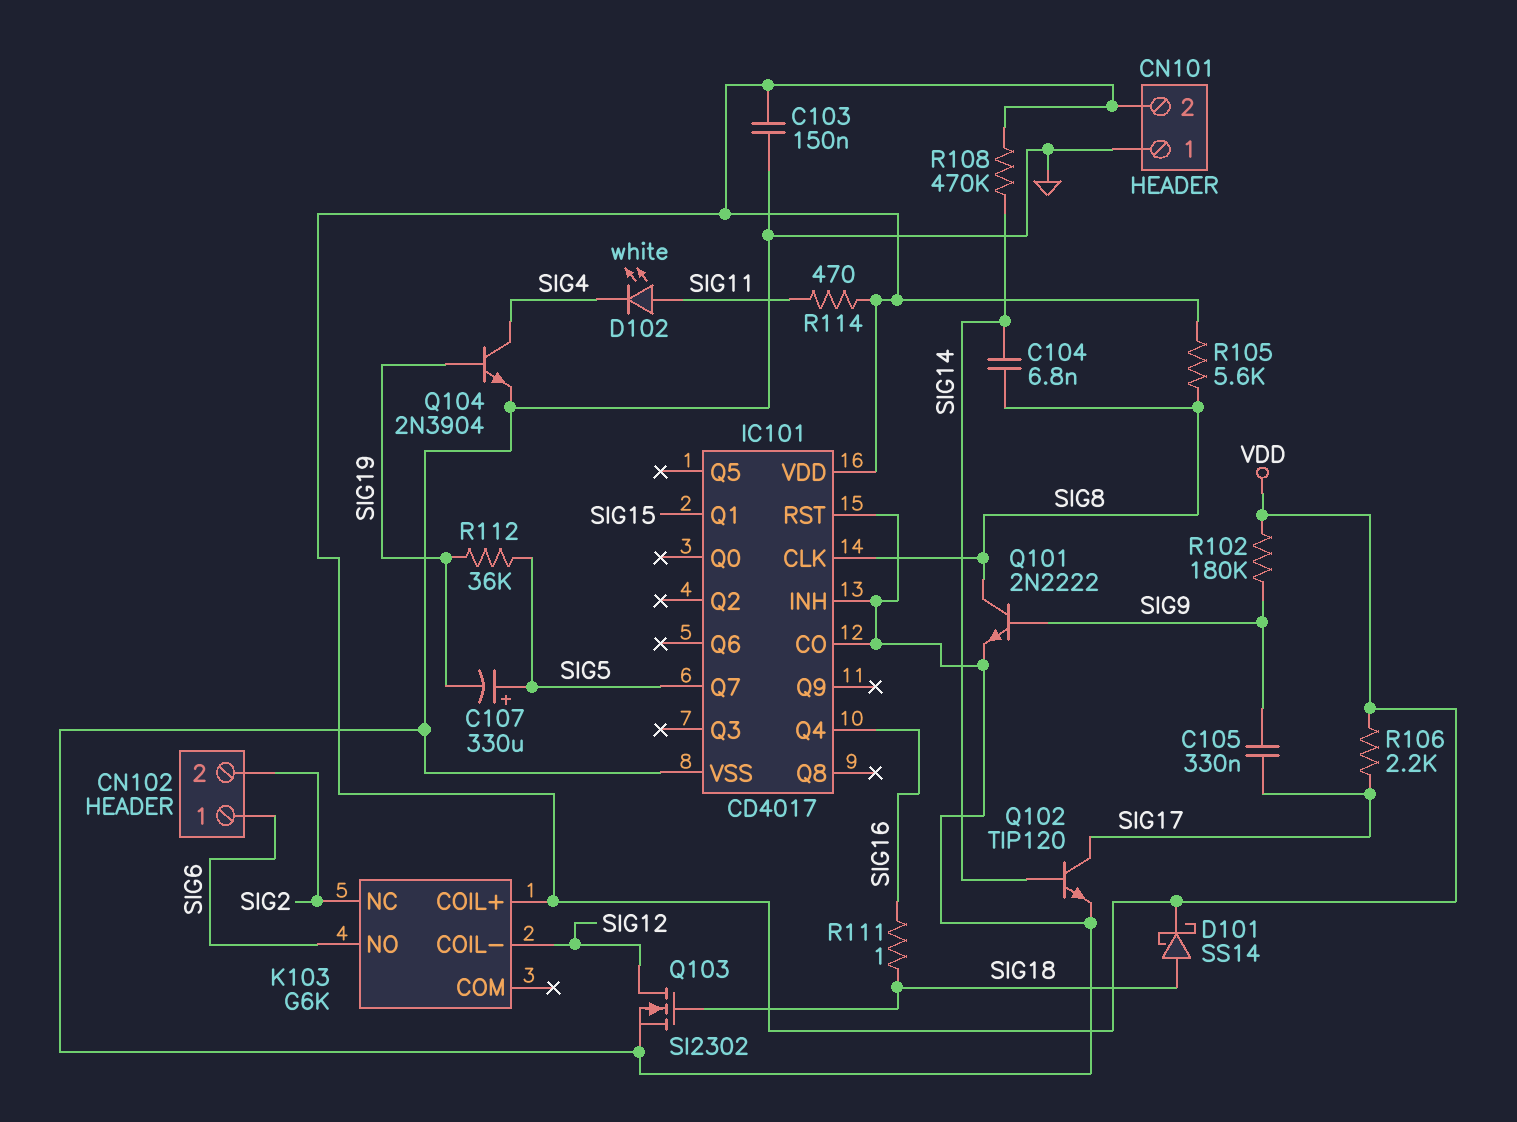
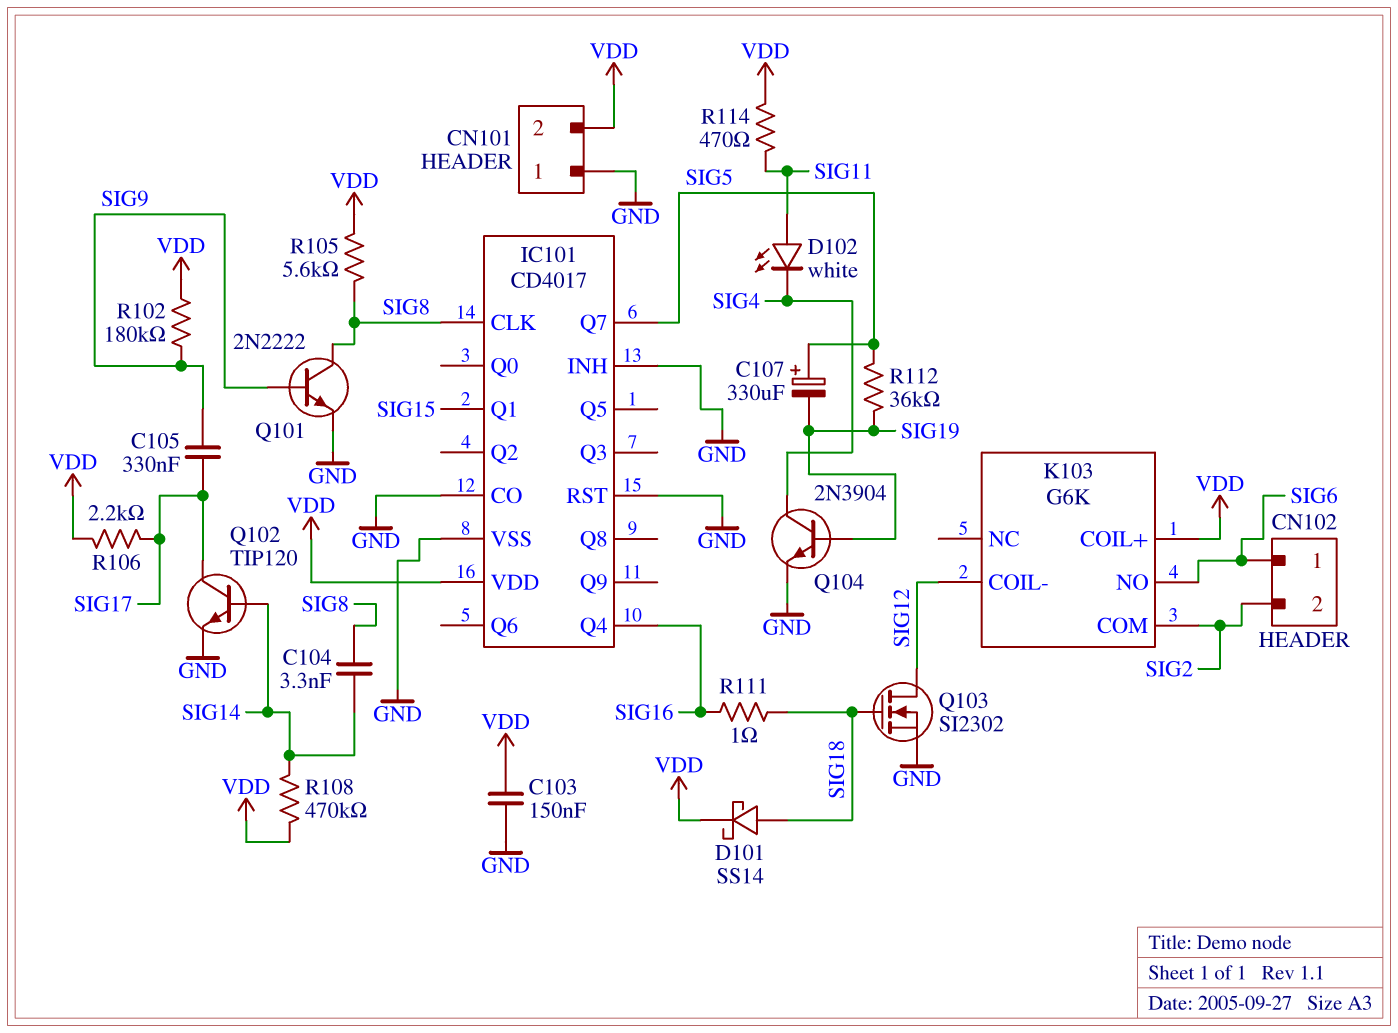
C104: 6.8nF (SIG8, SIG14) -> 3.3nF (SIG8, SIG14)
K103 pin COM: none -> SIG2
K103 pin NC: SIG2 -> none

